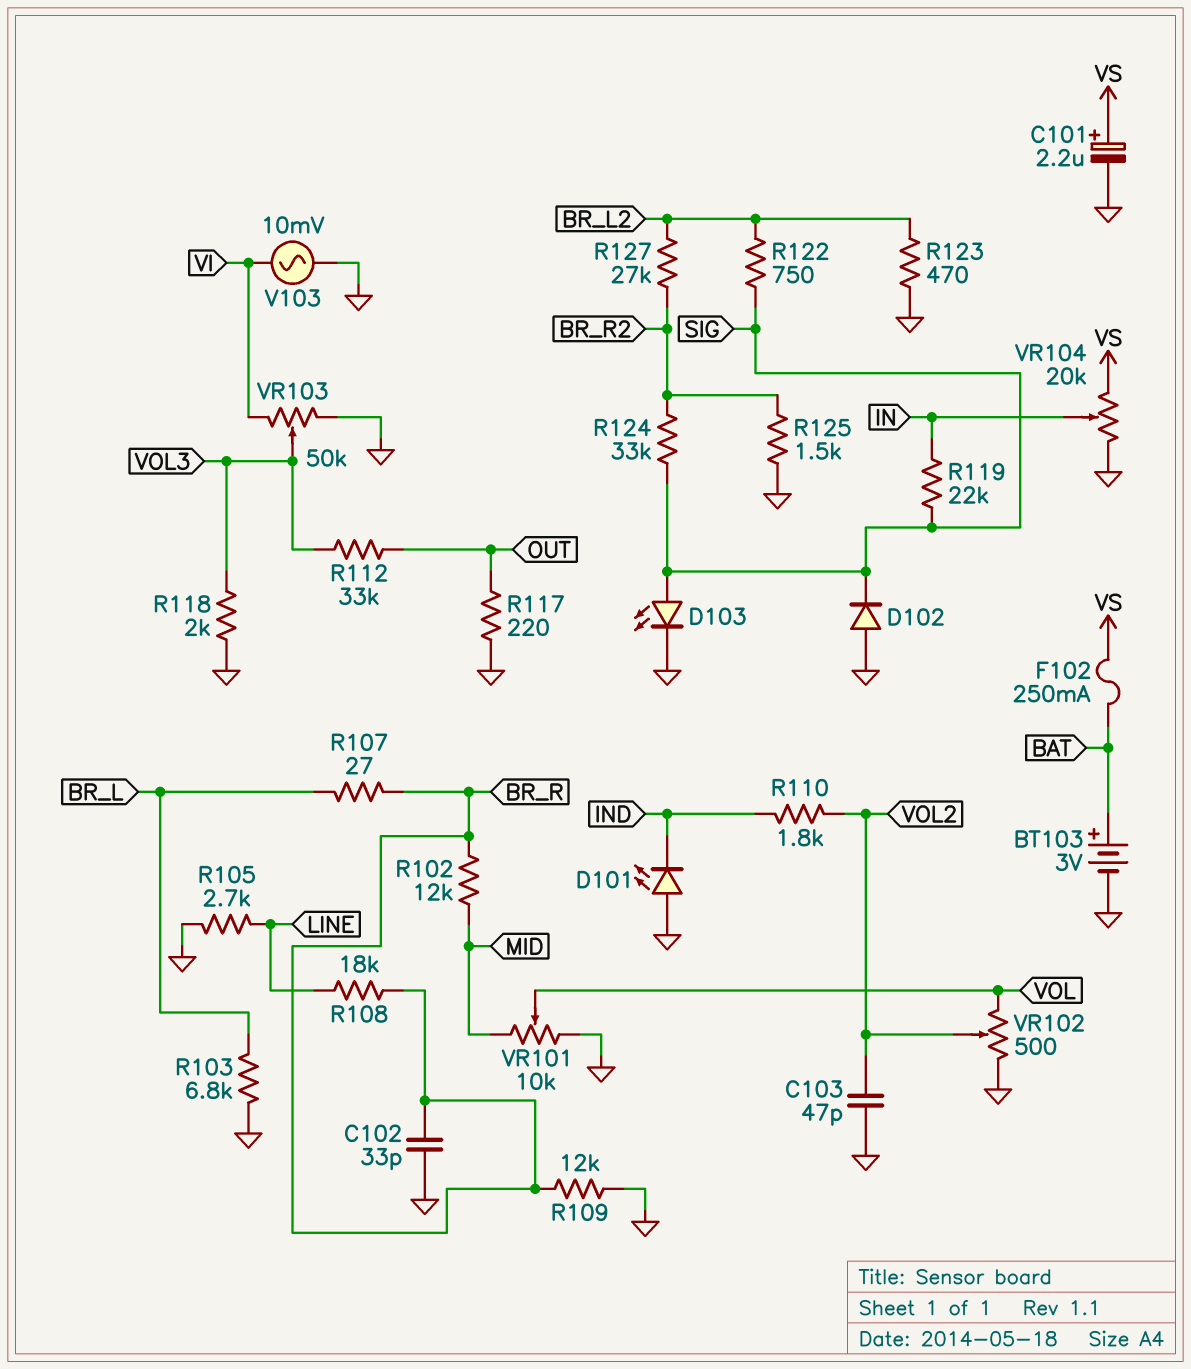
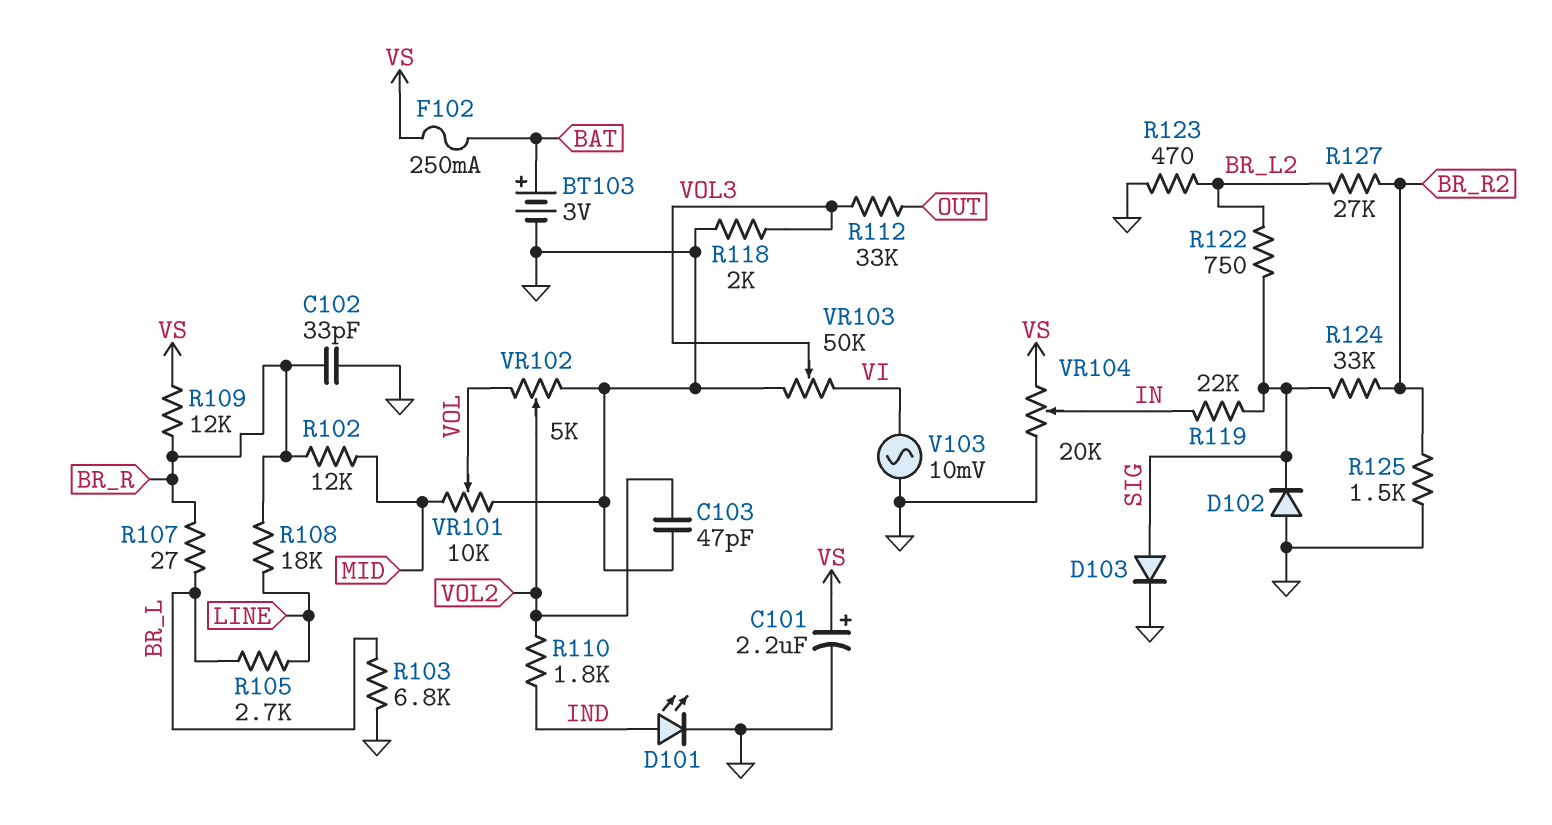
D101: LED (A GND, K IND) -> LED (A IND, K GND)
D103: LED (A SIG, K GND) -> diode (A SIG, K GND)
R105: 2.7k (GND, LINE) -> 2.7k (BR_L, LINE)
R109: 12k (BR_R, GND) -> 12k (BR_R, VS)
R117: 220 (GND, OUT) -> none
VR102: 500 (GND, VOL, wiper VOL2) -> 5k (GND, VOL, wiper VOL2)

